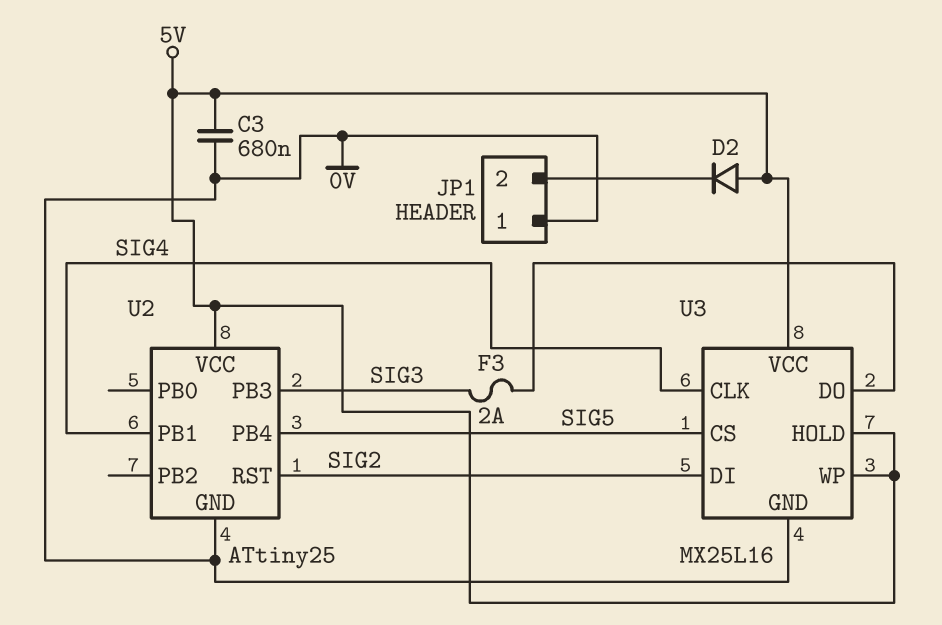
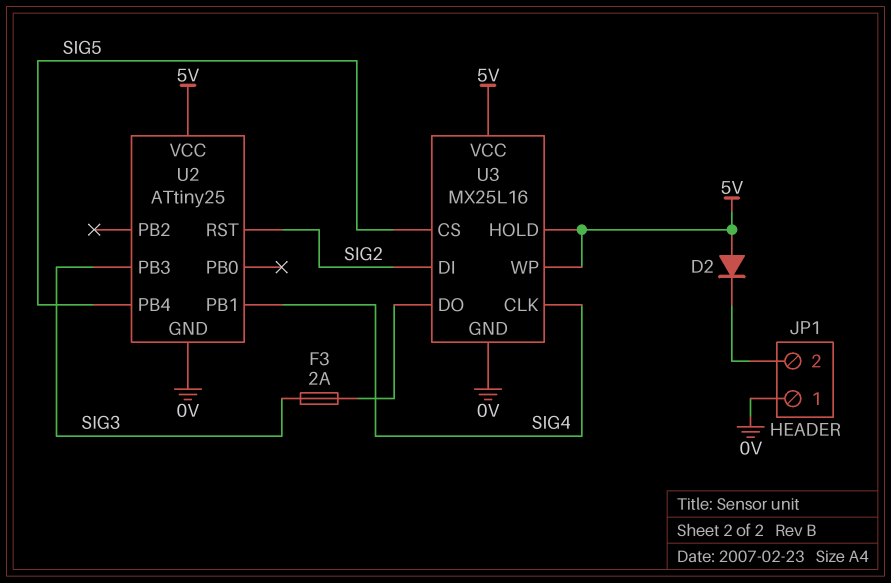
C3: 680nF (0V, 5V) -> none

